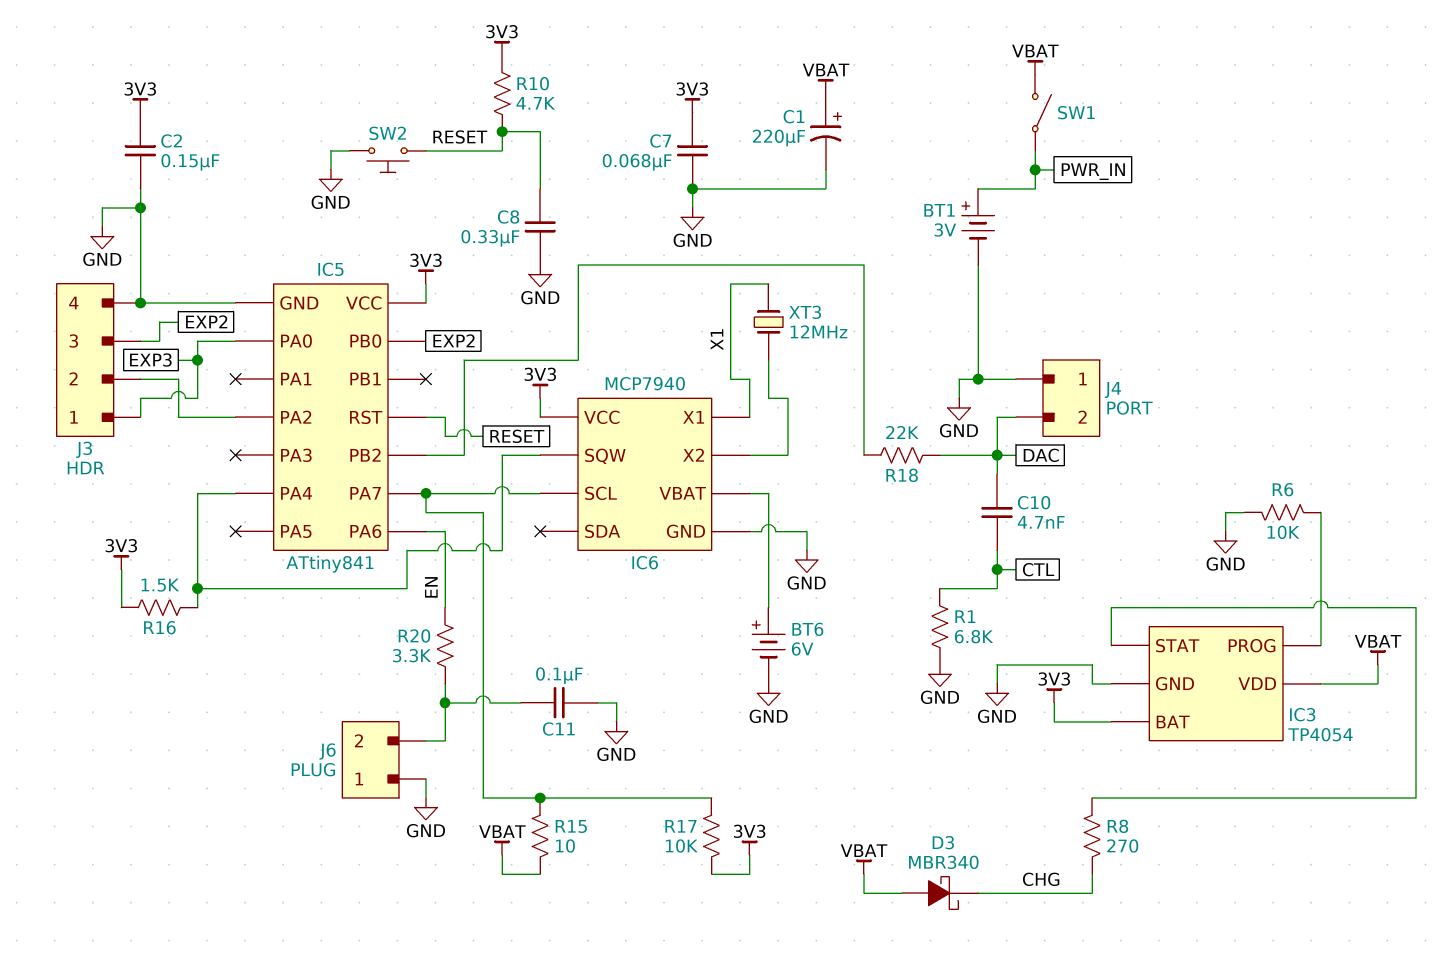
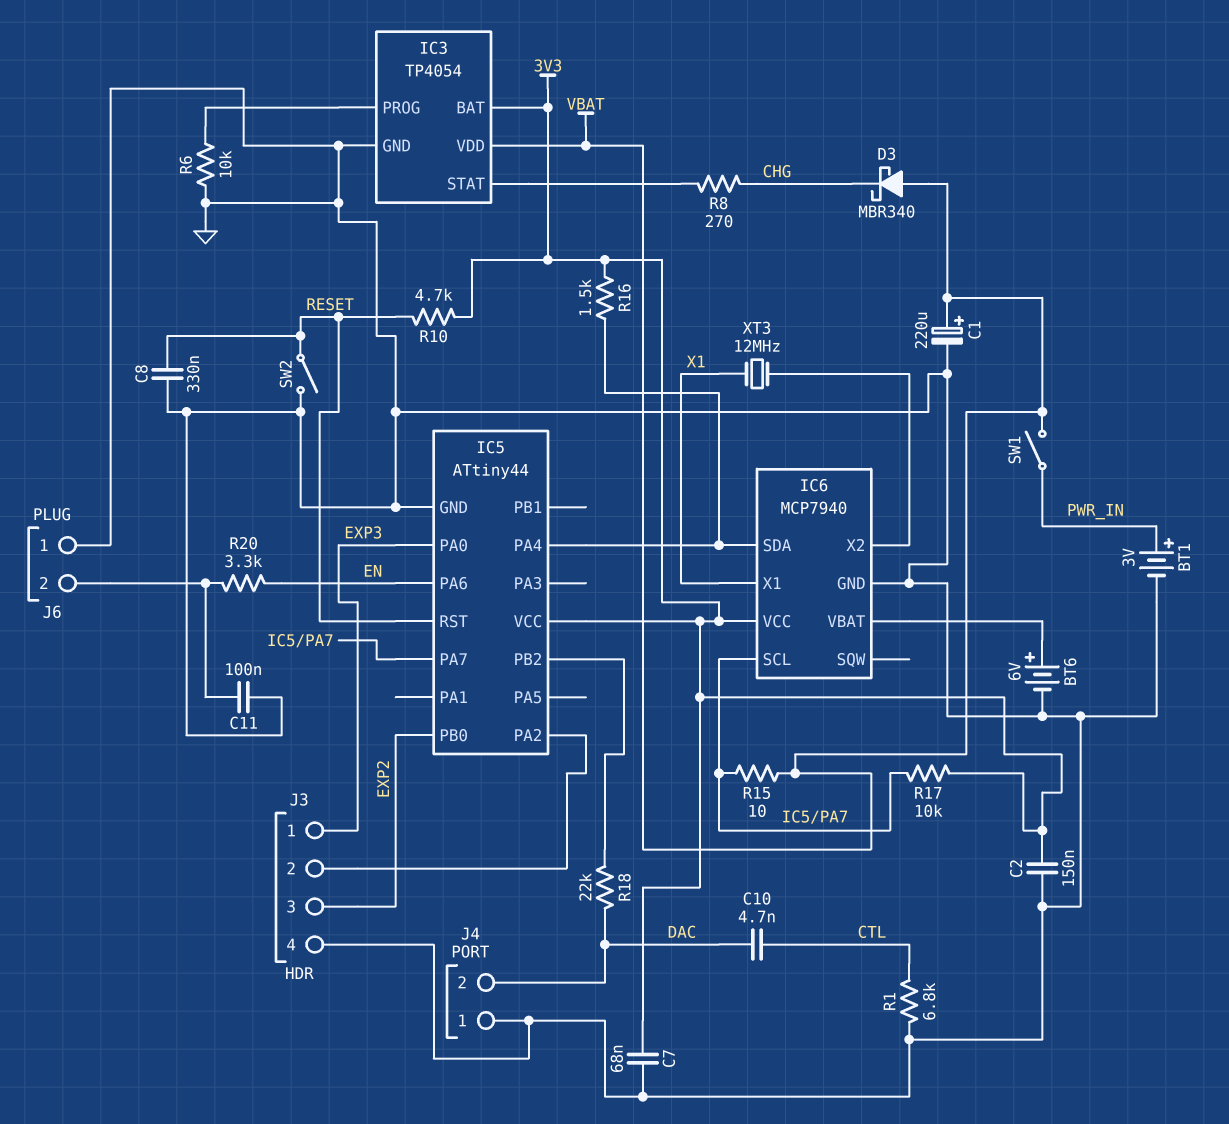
IC5: ATtiny841 -> ATtiny44
IC6 pin SDA: none -> IC5/PA4
IC6 pin SQW: IC5/PA4 -> none
SW2: button (GND, RESET) -> switch (GND, RESET)

